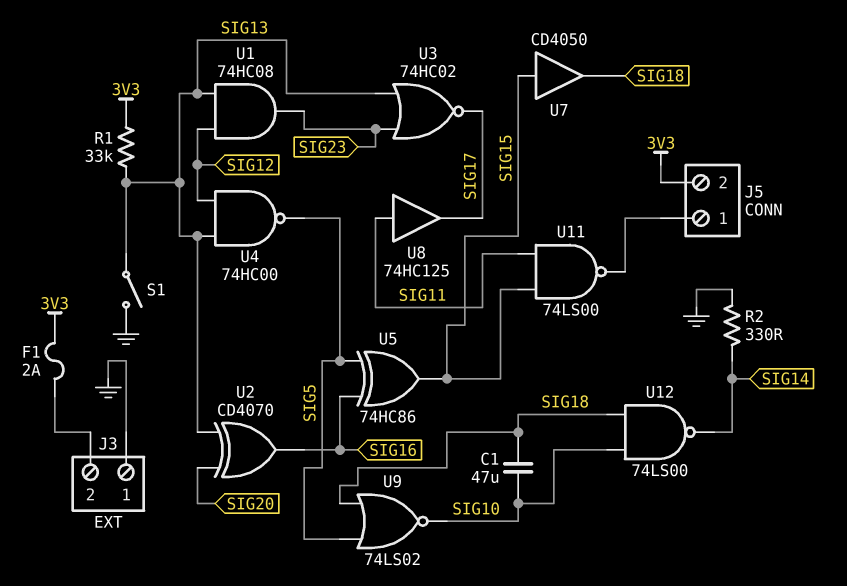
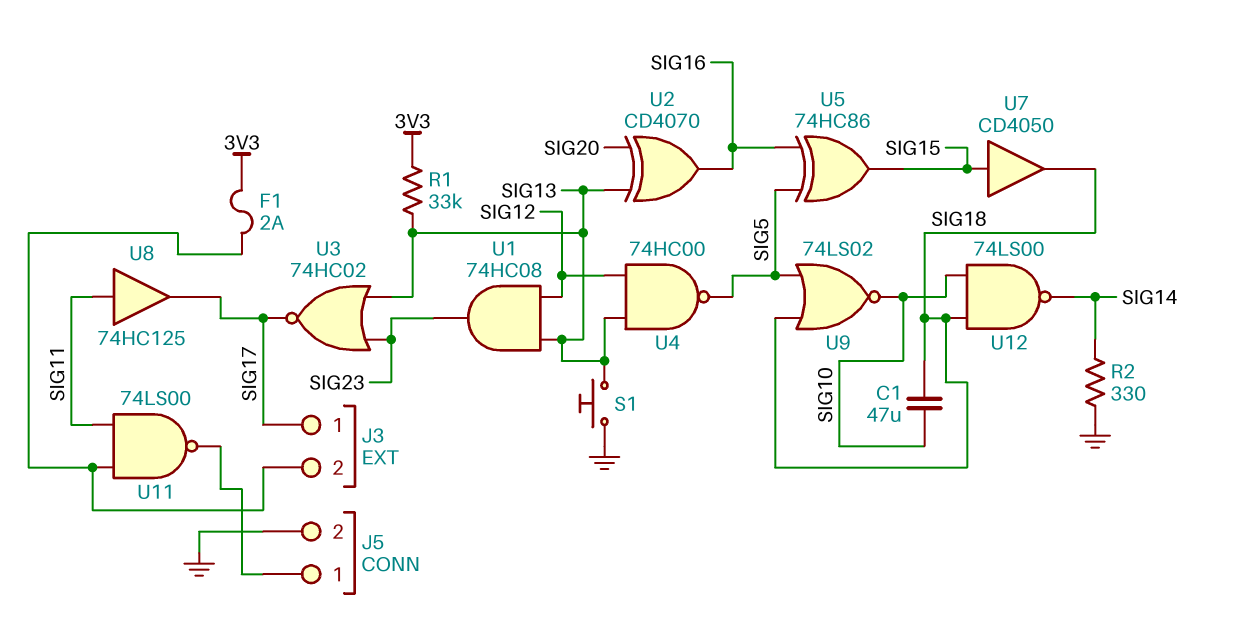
J3 pin 1: GND -> SIG17
J5 pin 2: 3V3 -> GND
S1: switch (GND, SIG13) -> button (GND, SIG13)
U11: NAND 74LS00 (in SIG11, in SIG15, out J5/1) -> NAND 74LS00 (in J3/2, in SIG11, out J5/1)

